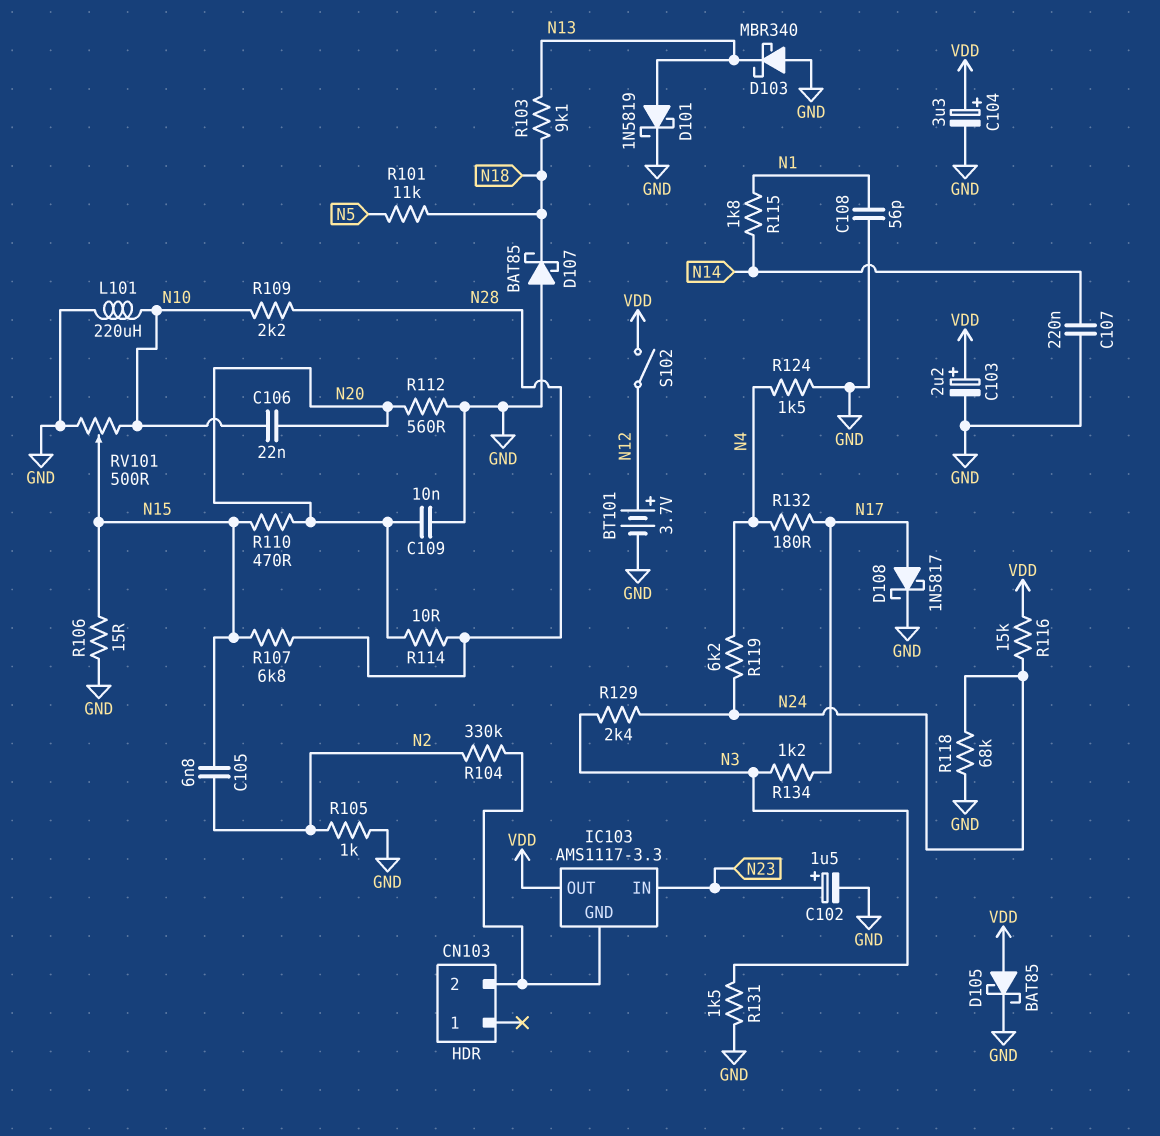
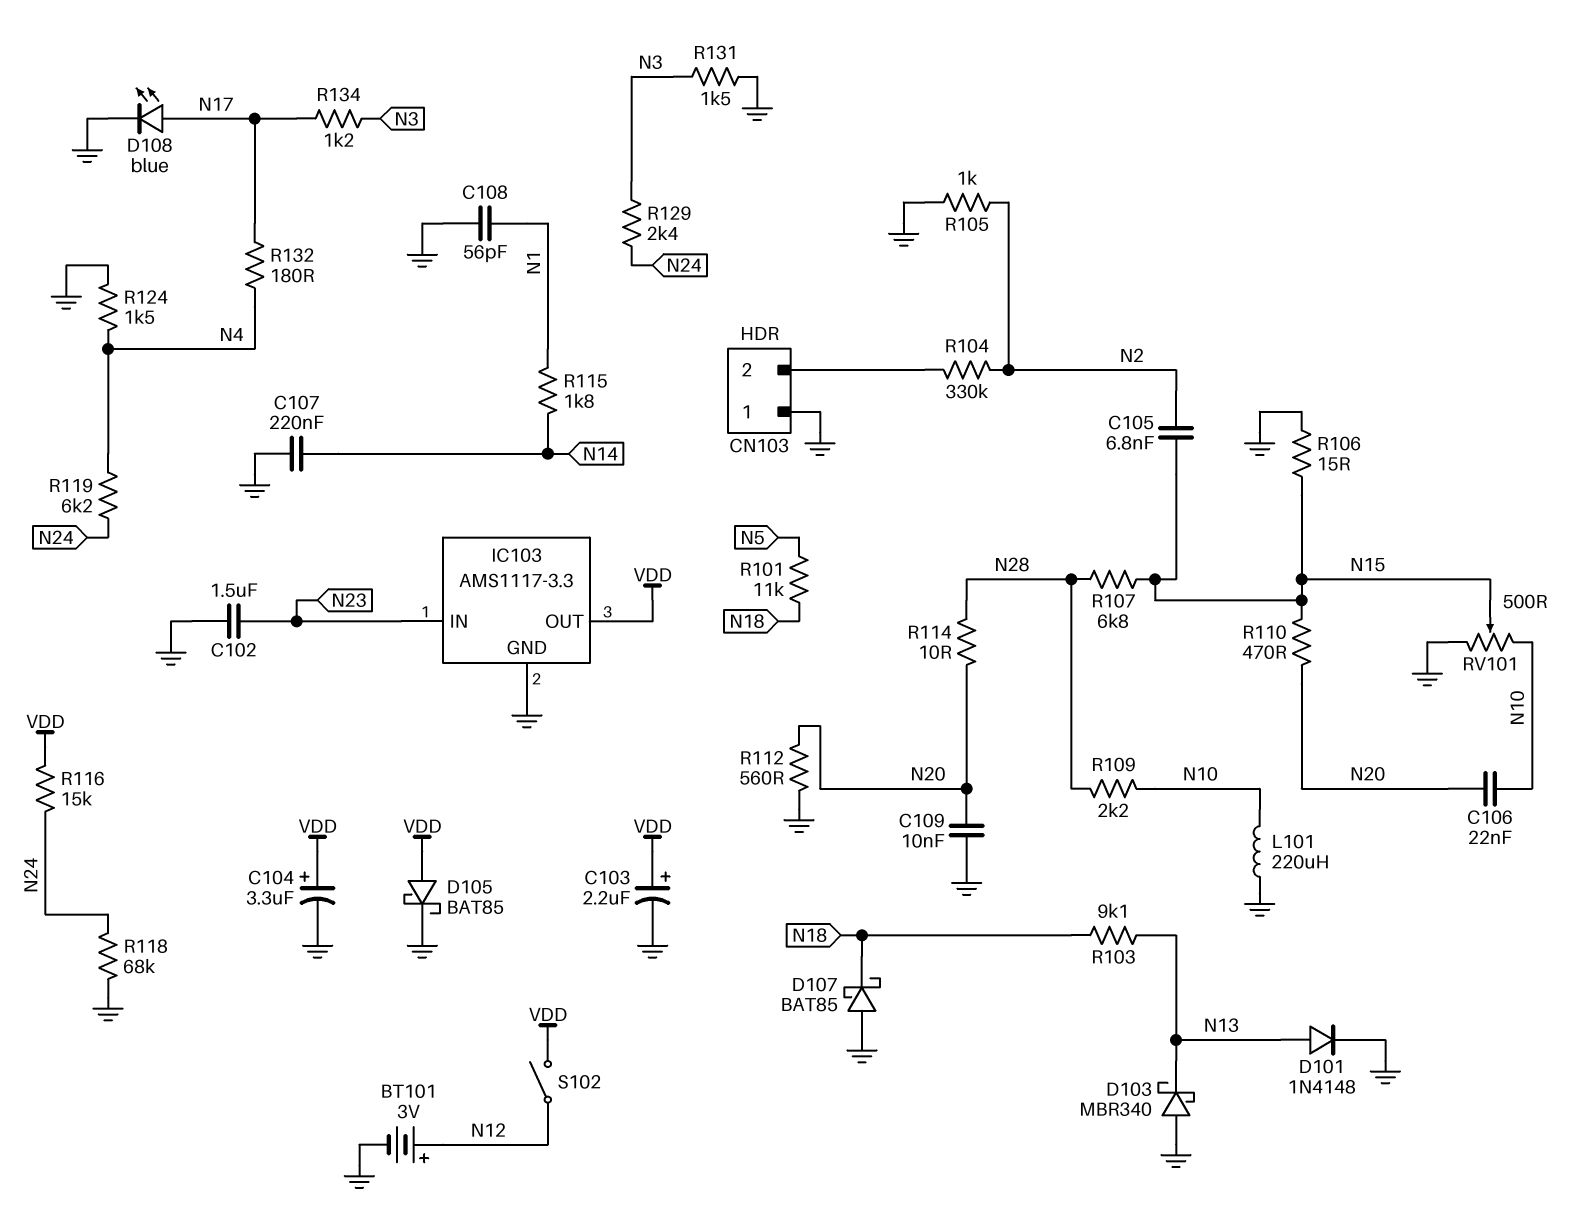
BT101: 3.7V (plus N12, minus GND) -> 3V (plus N12, minus GND)
C102: 1.5uF (plus N23, minus GND) -> 1.5uF (GND, N23)
CN103 pin 1: none -> GND
D101: schottky 1N5819 (A N13, K GND) -> diode 1N4148 (A N13, K GND)
D108: schottky 1N5817 (A N17, K GND) -> LED blue (A N17, K GND)
IC103 pin GND: CN103/2 -> GND

